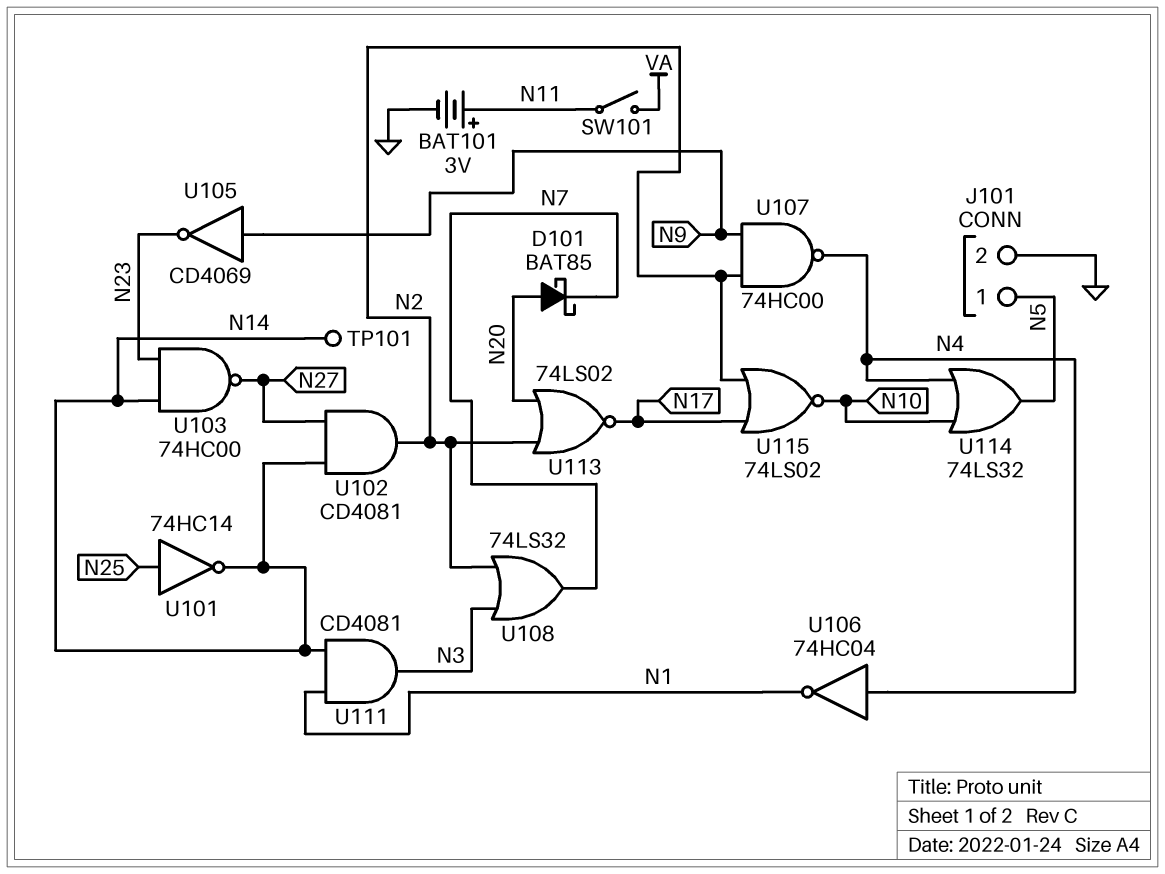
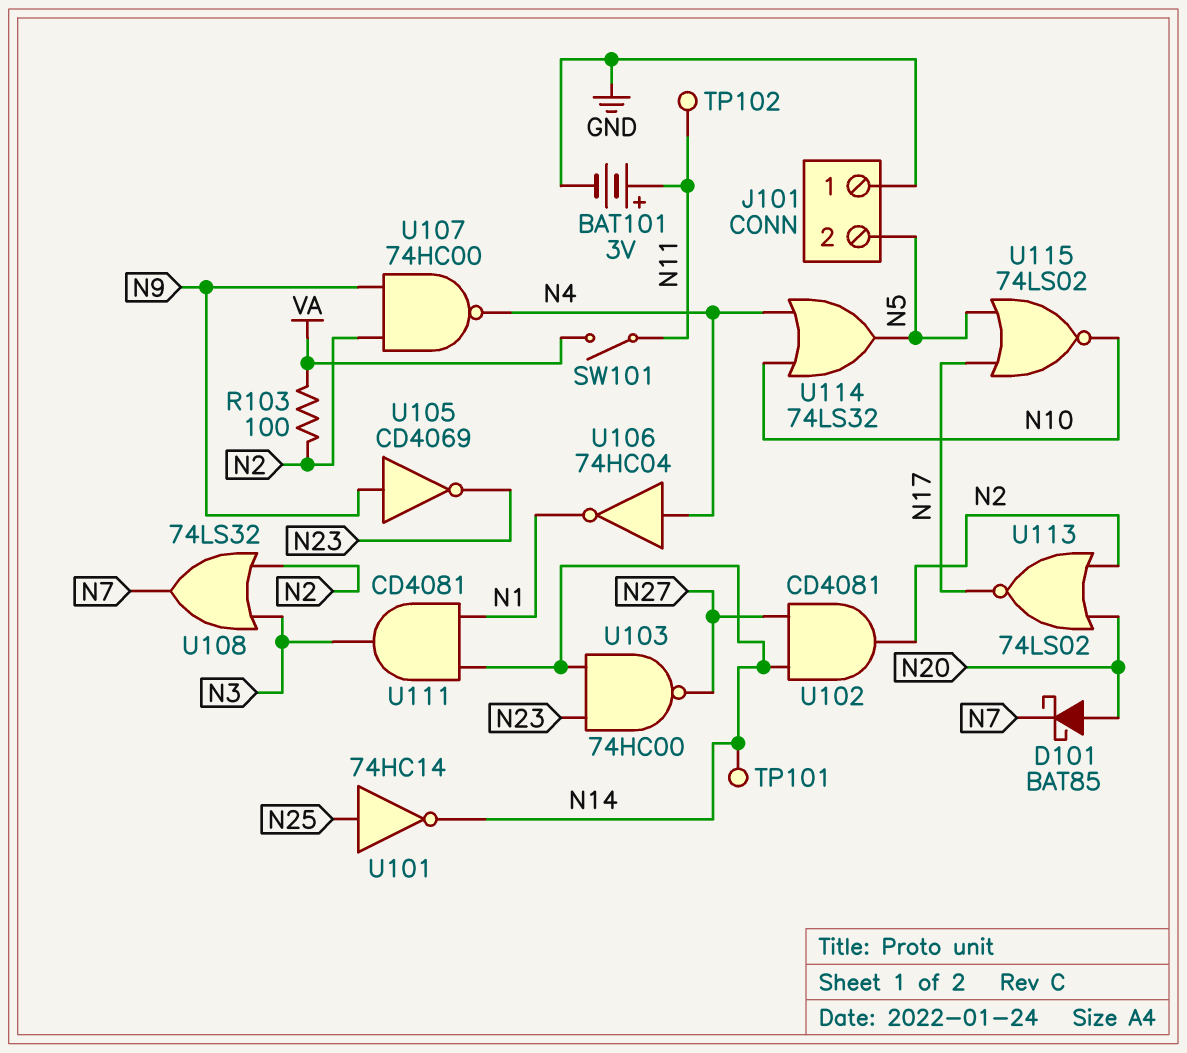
J101 pin 1: N5 -> GND
J101 pin 2: GND -> N5
R103: none -> 100 (N2, VA)
TP102: none -> test point (N11)
U115: NOR 74LS02 (in N2, in N17, out N10) -> NOR 74LS02 (in N5, in N17, out N10)

